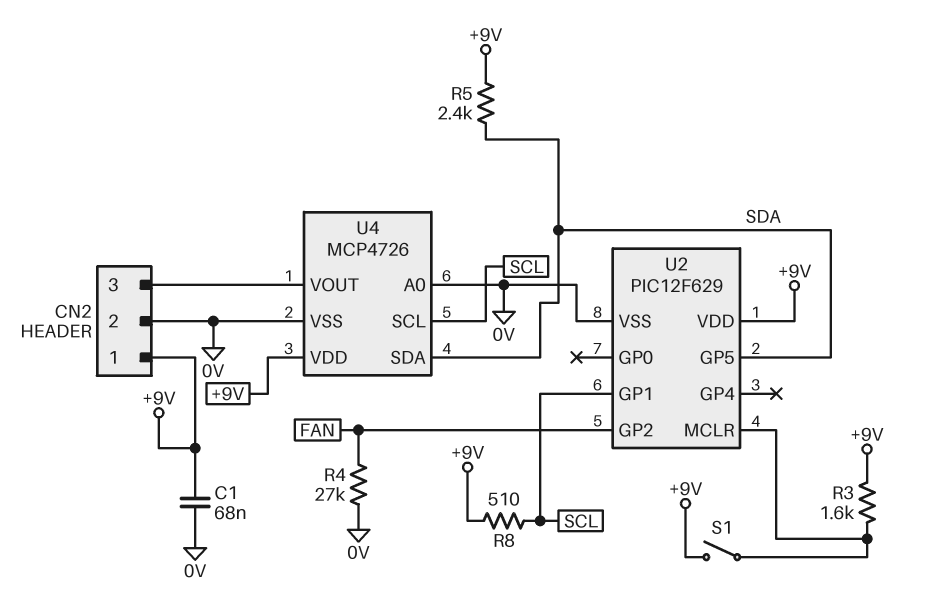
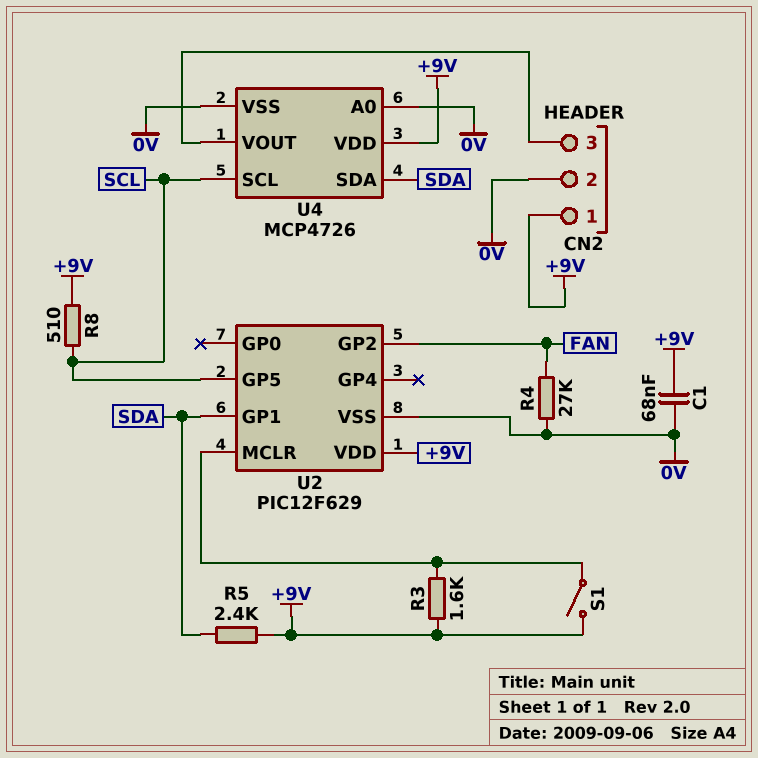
U2 pin GP1: SCL -> SDA
U2 pin GP5: SDA -> SCL

